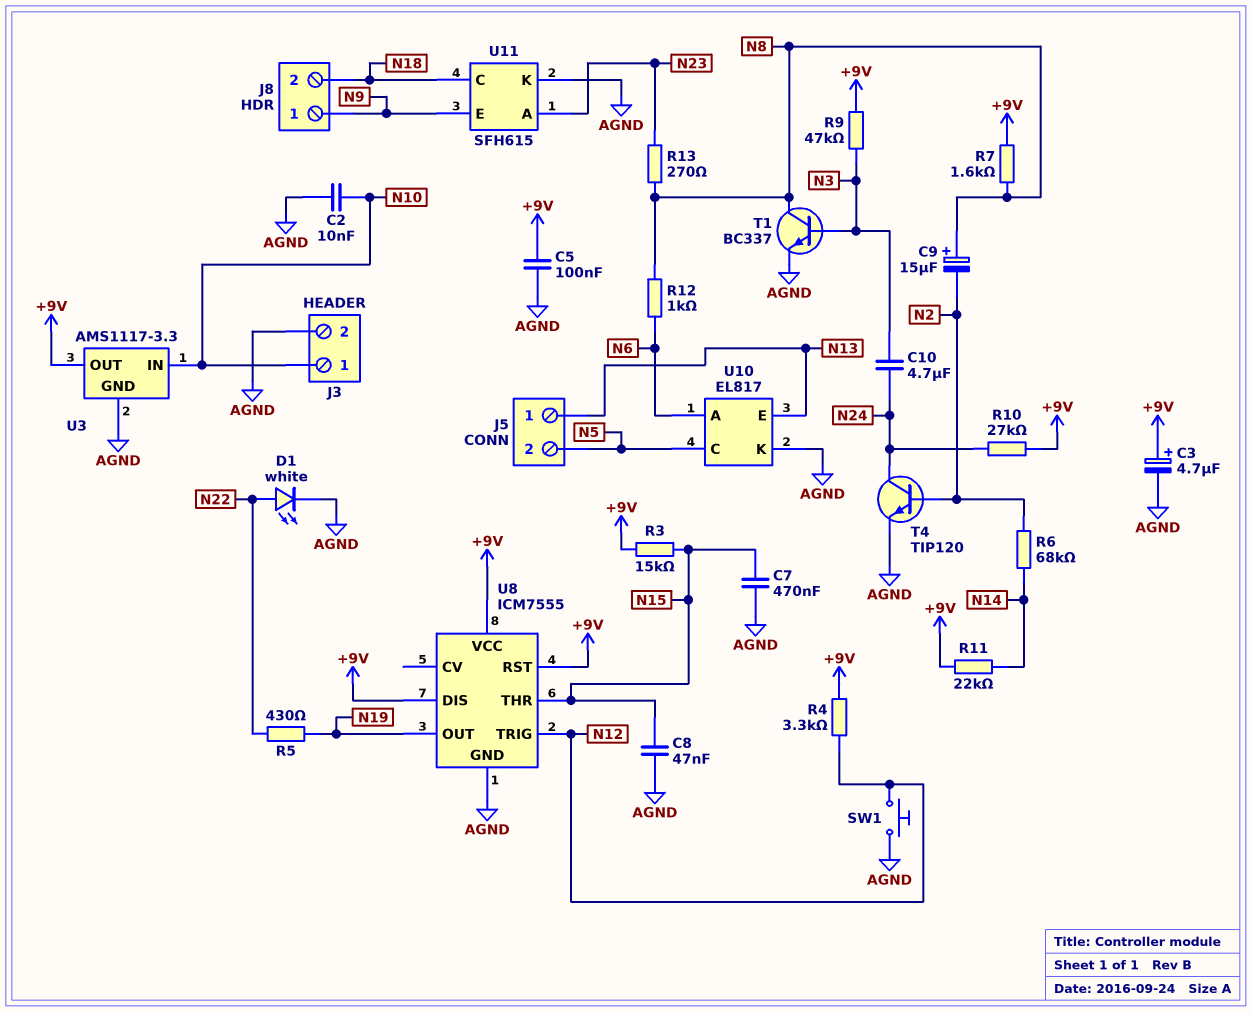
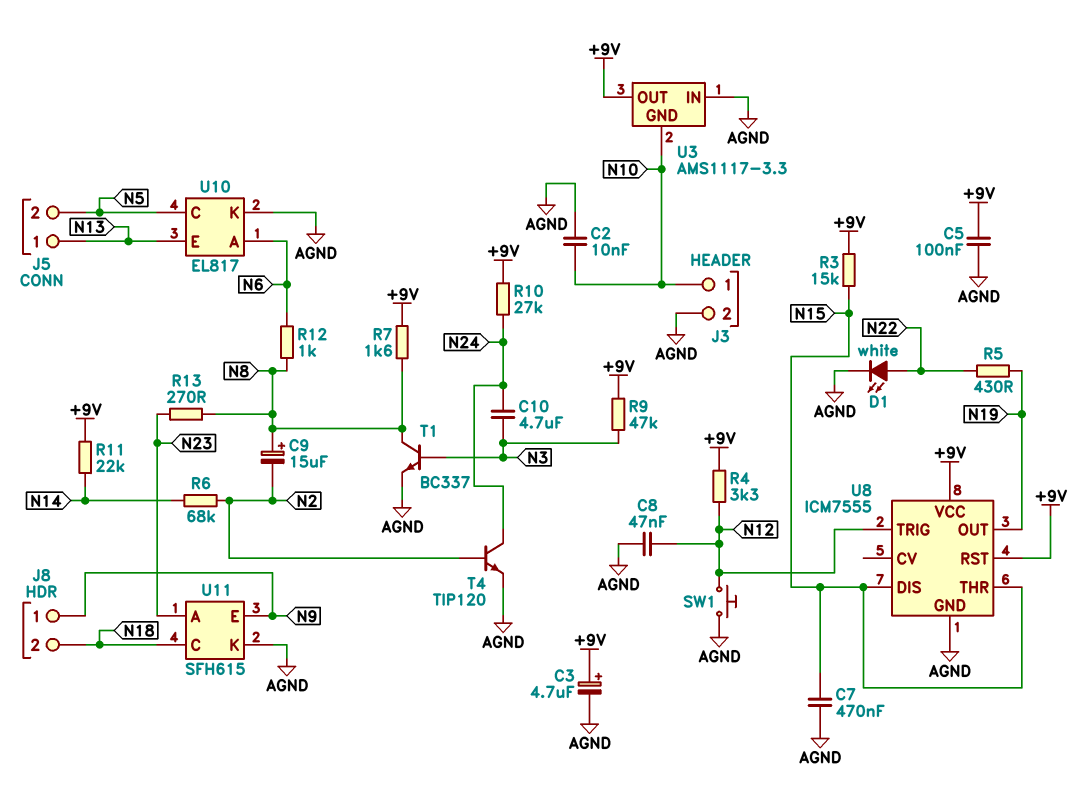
C8: 47nF (AGND, N15) -> 47nF (AGND, N12)
U3 pin GND: AGND -> N10
U3 pin IN: N10 -> AGND
U8 pin DIS: +9V -> N15

